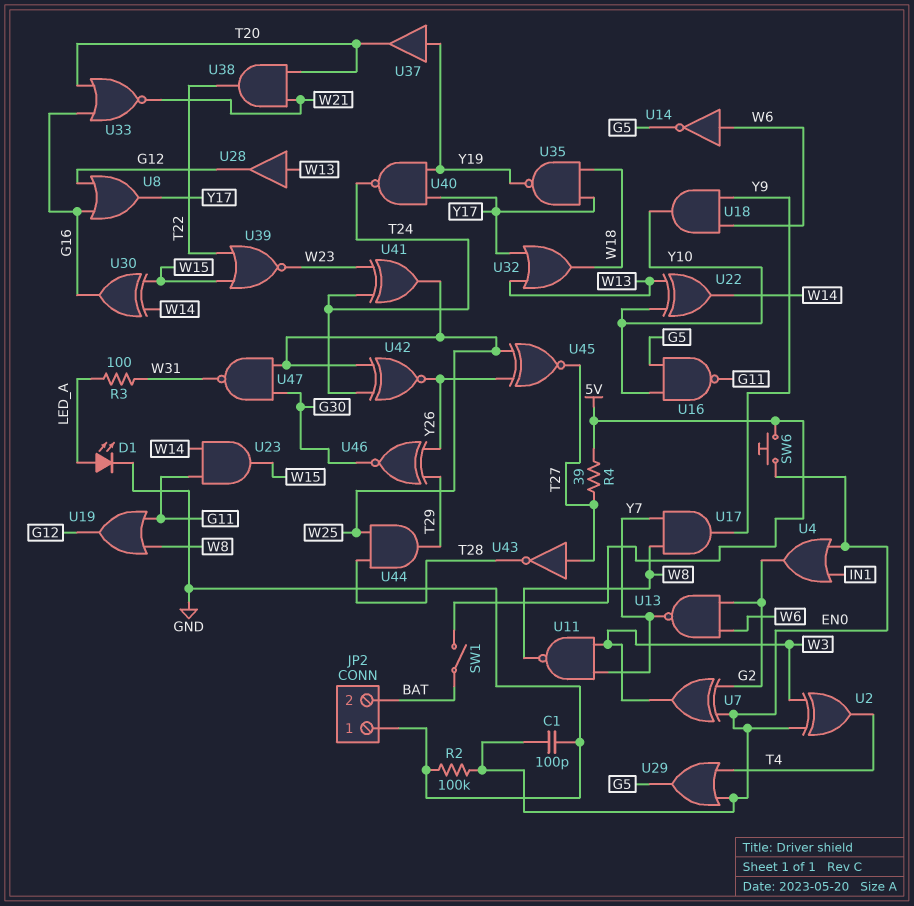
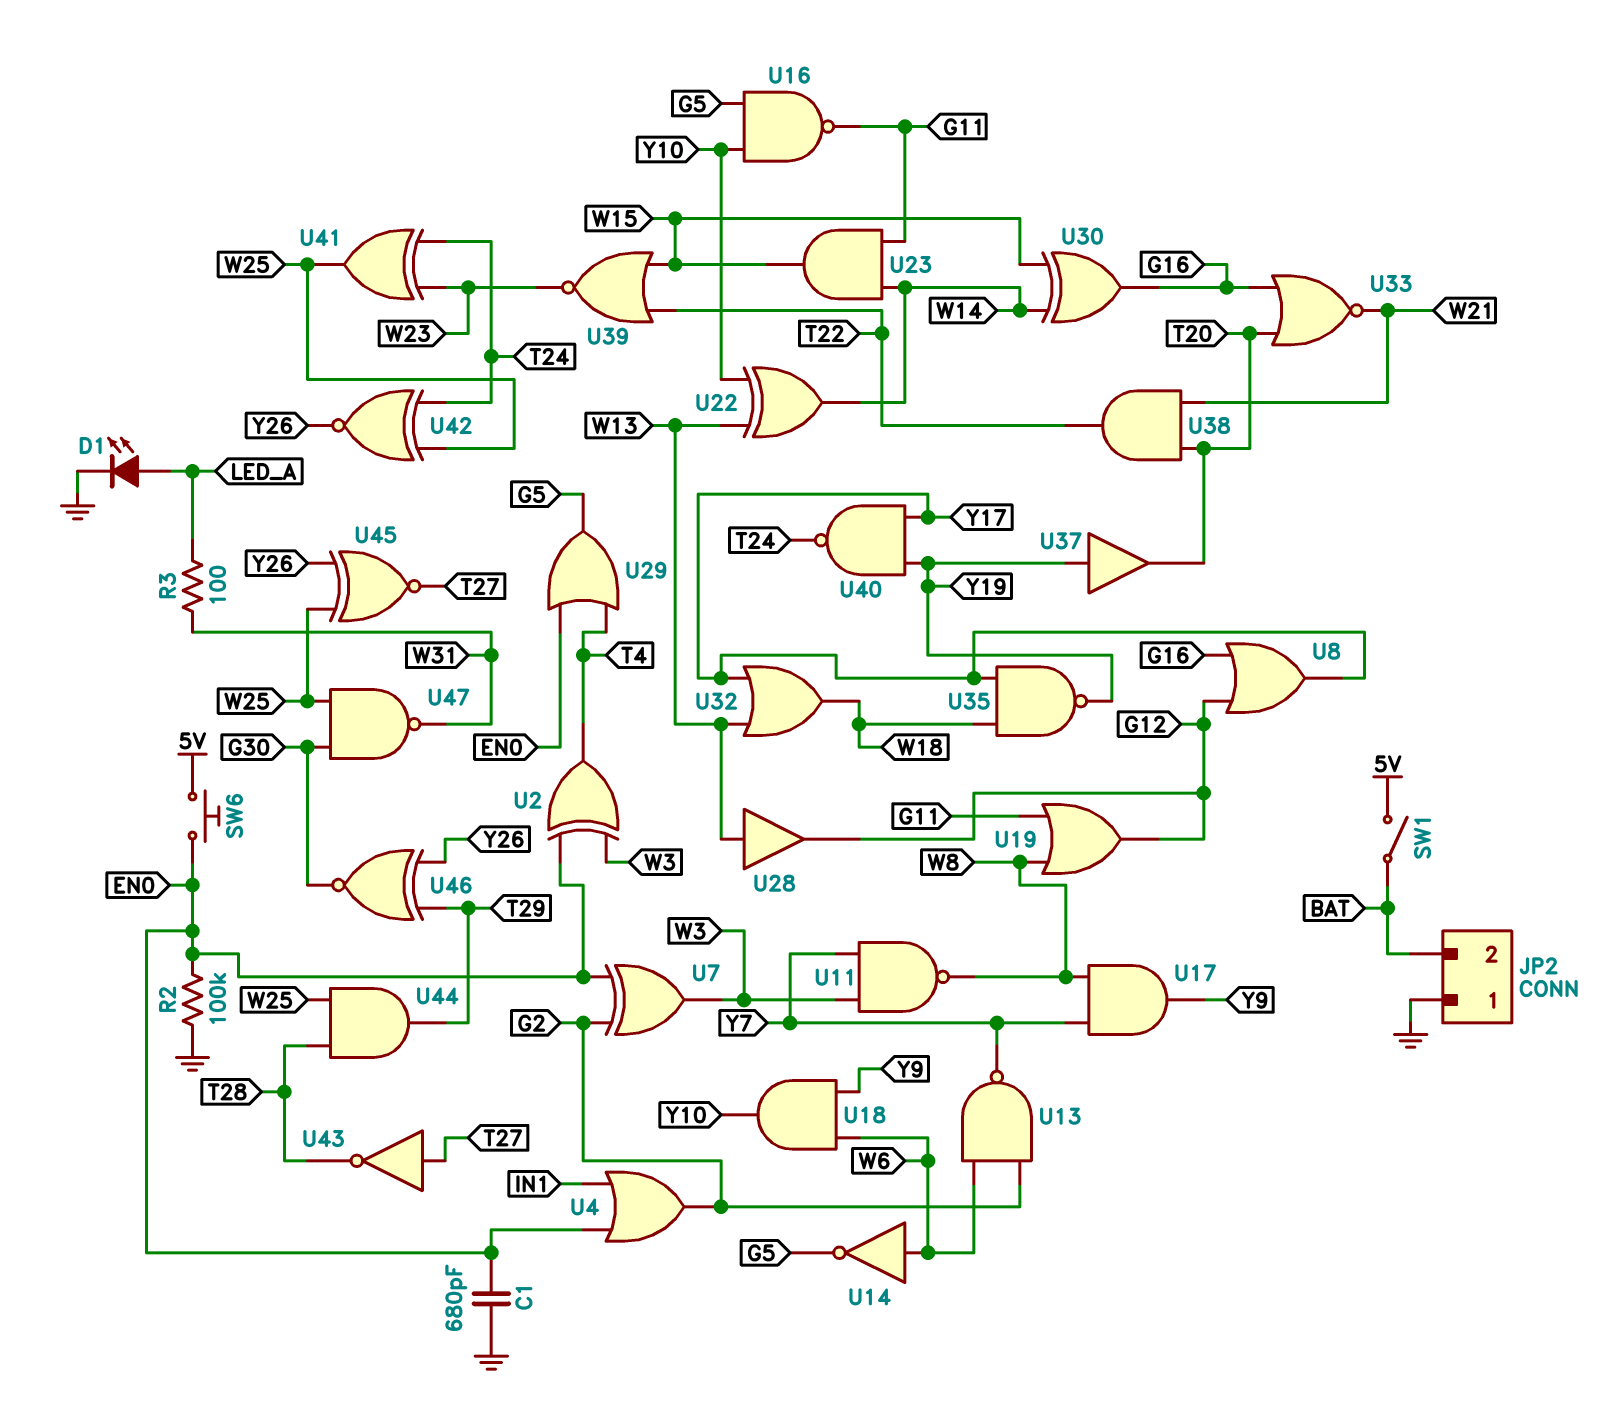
C1: 100pF (EN0, GND) -> 680pF (EN0, GND)
R4: 39 (5V, T27) -> none

